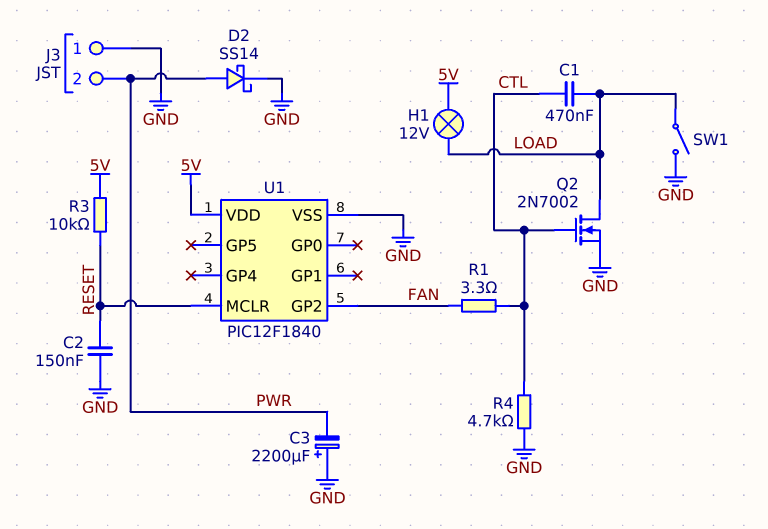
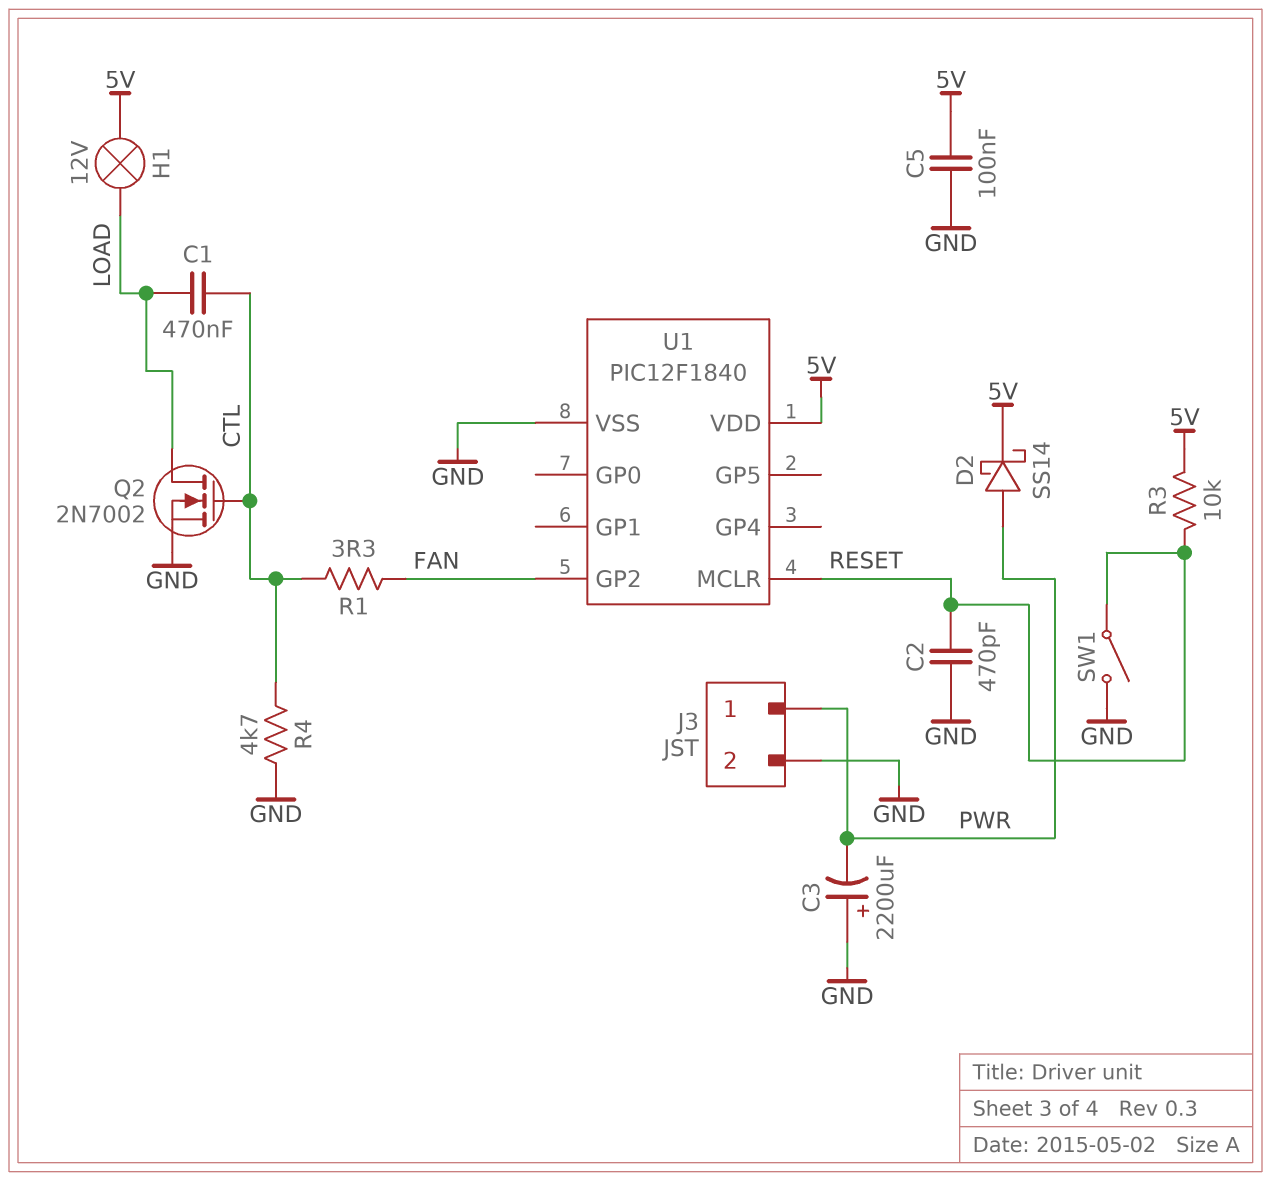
C2: 150nF (GND, RESET) -> 470pF (GND, RESET)
C5: none -> 100nF (5V, GND)
D2: schottky SS14 (A PWR, K GND) -> schottky SS14 (A PWR, K 5V)
J3 pin 1: GND -> PWR
J3 pin 2: PWR -> GND
SW1: switch (GND, LOAD) -> switch (GND, RESET)

